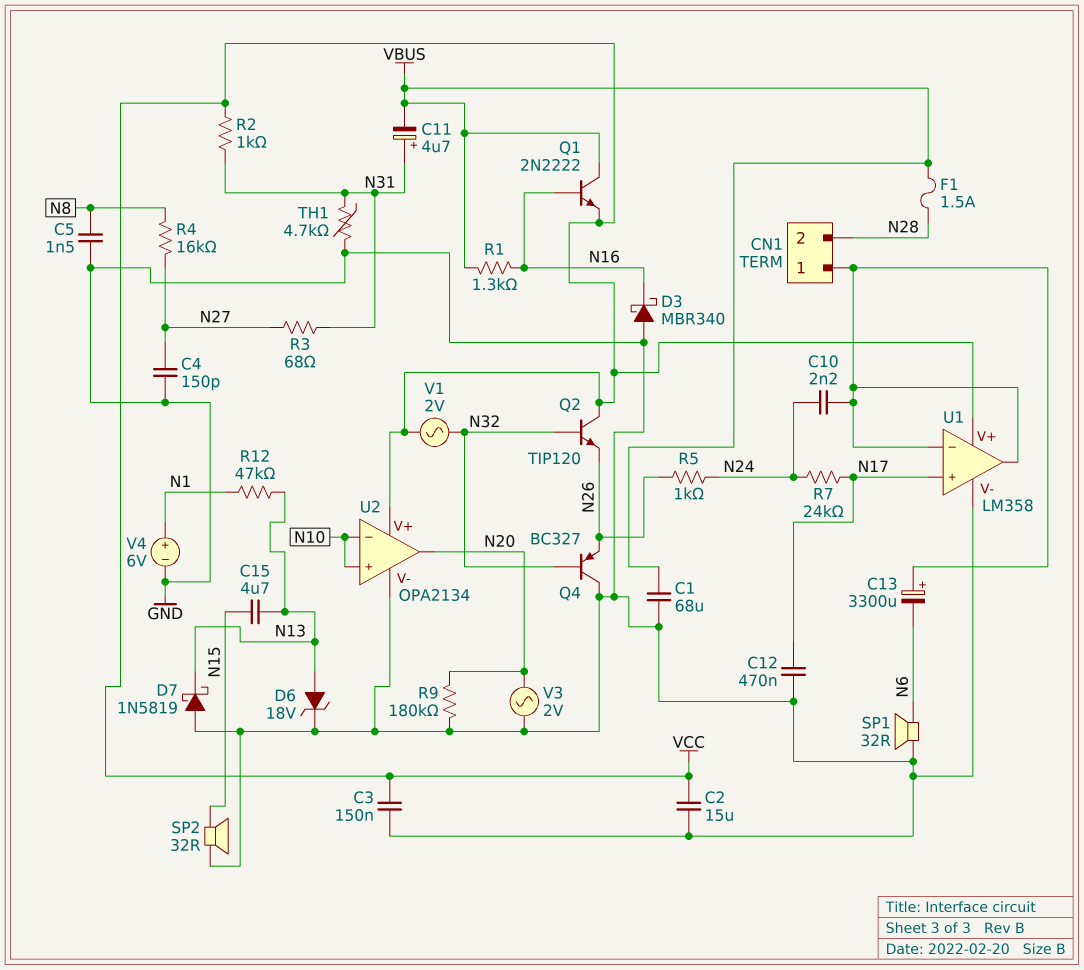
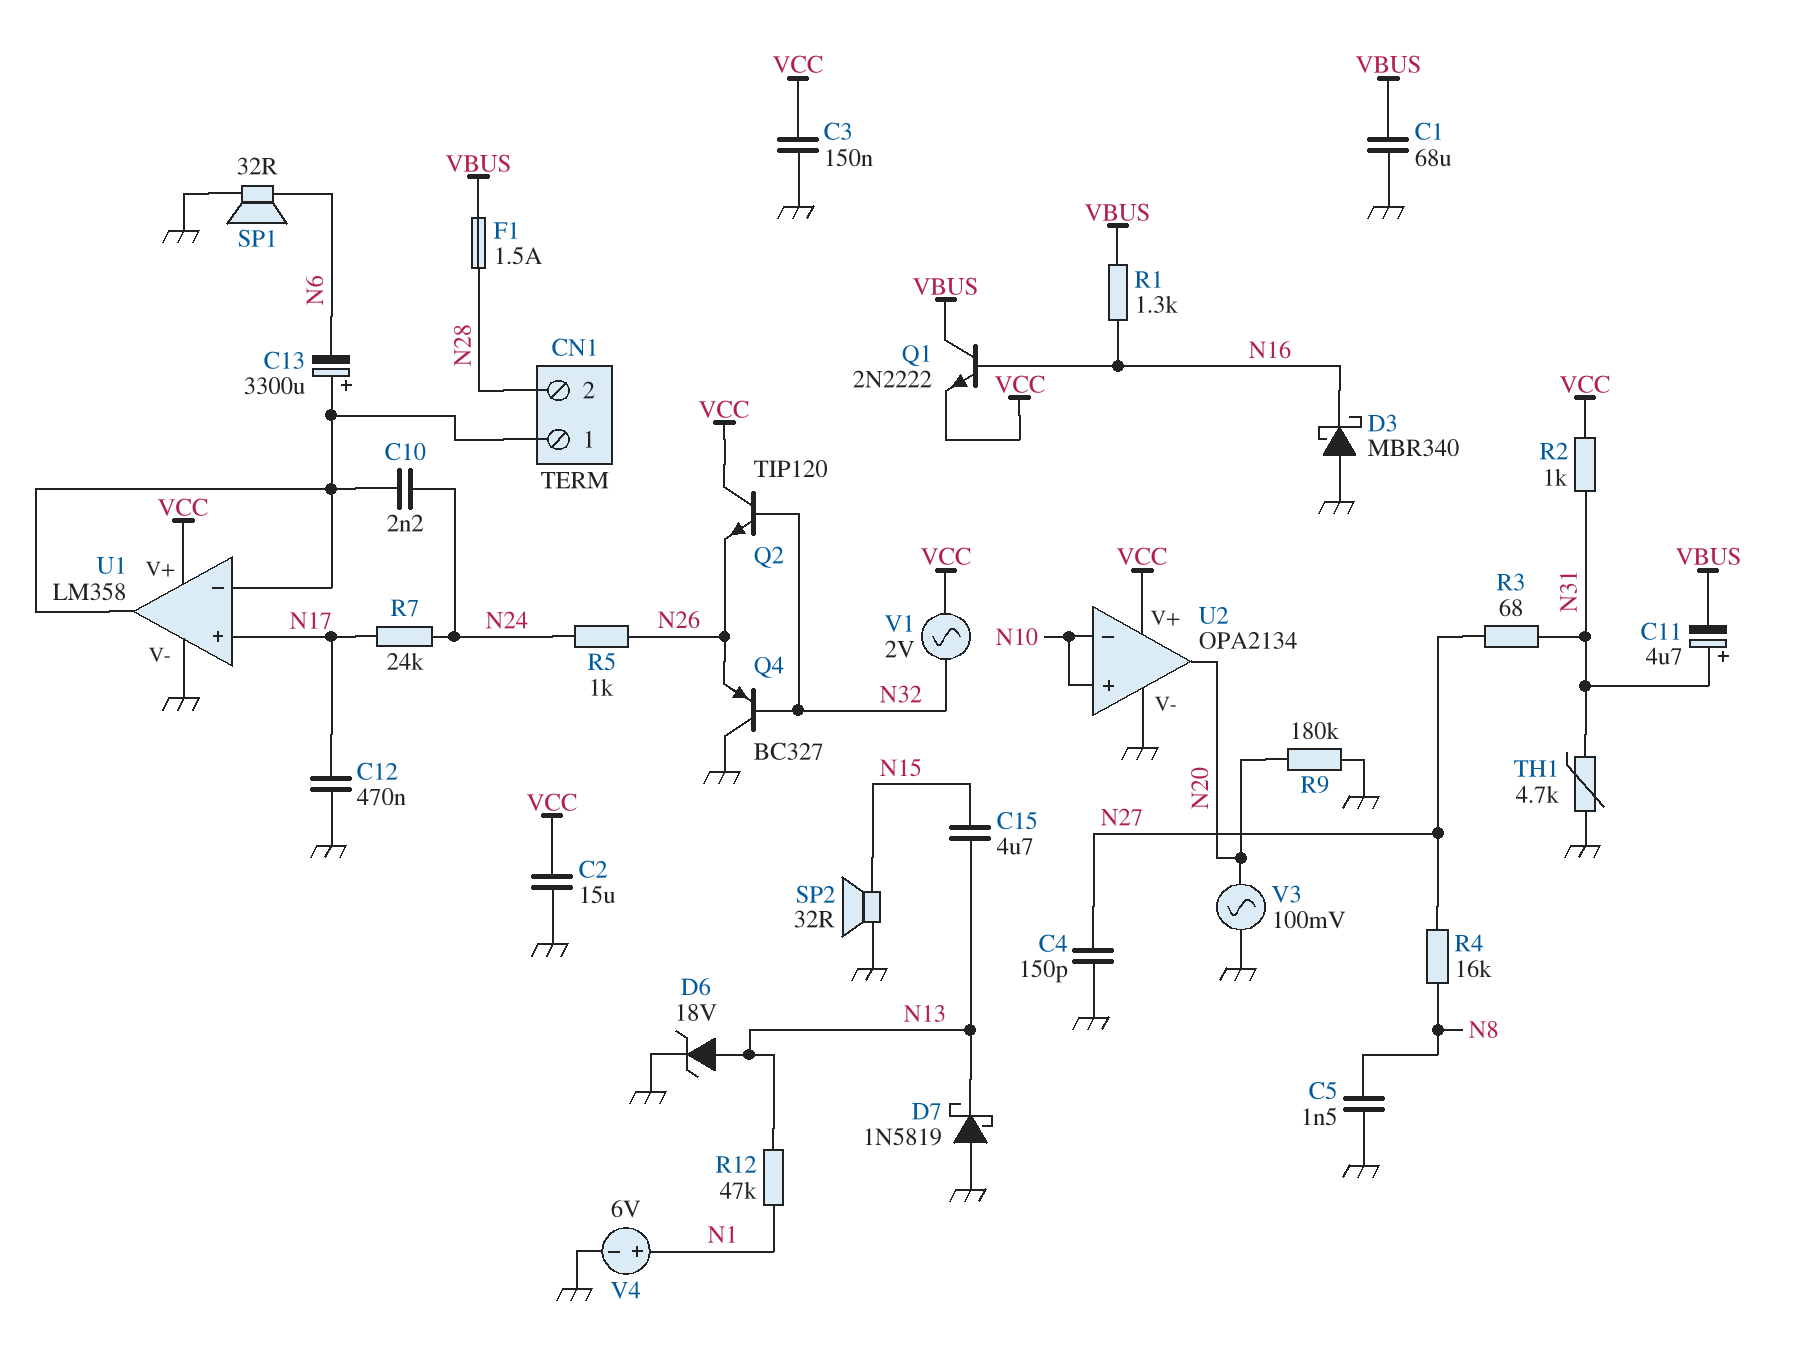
V3: AC 2V (GND, N20) -> AC 100mV (GND, N20)

